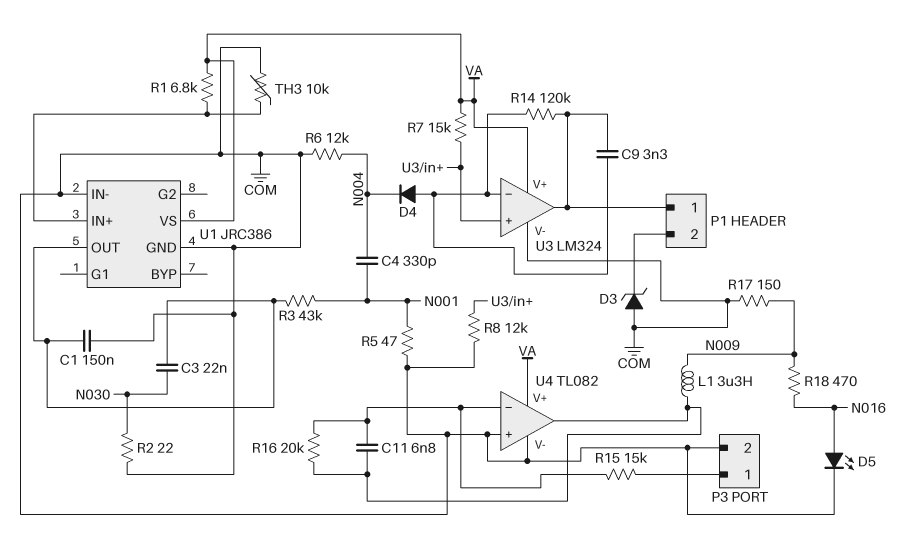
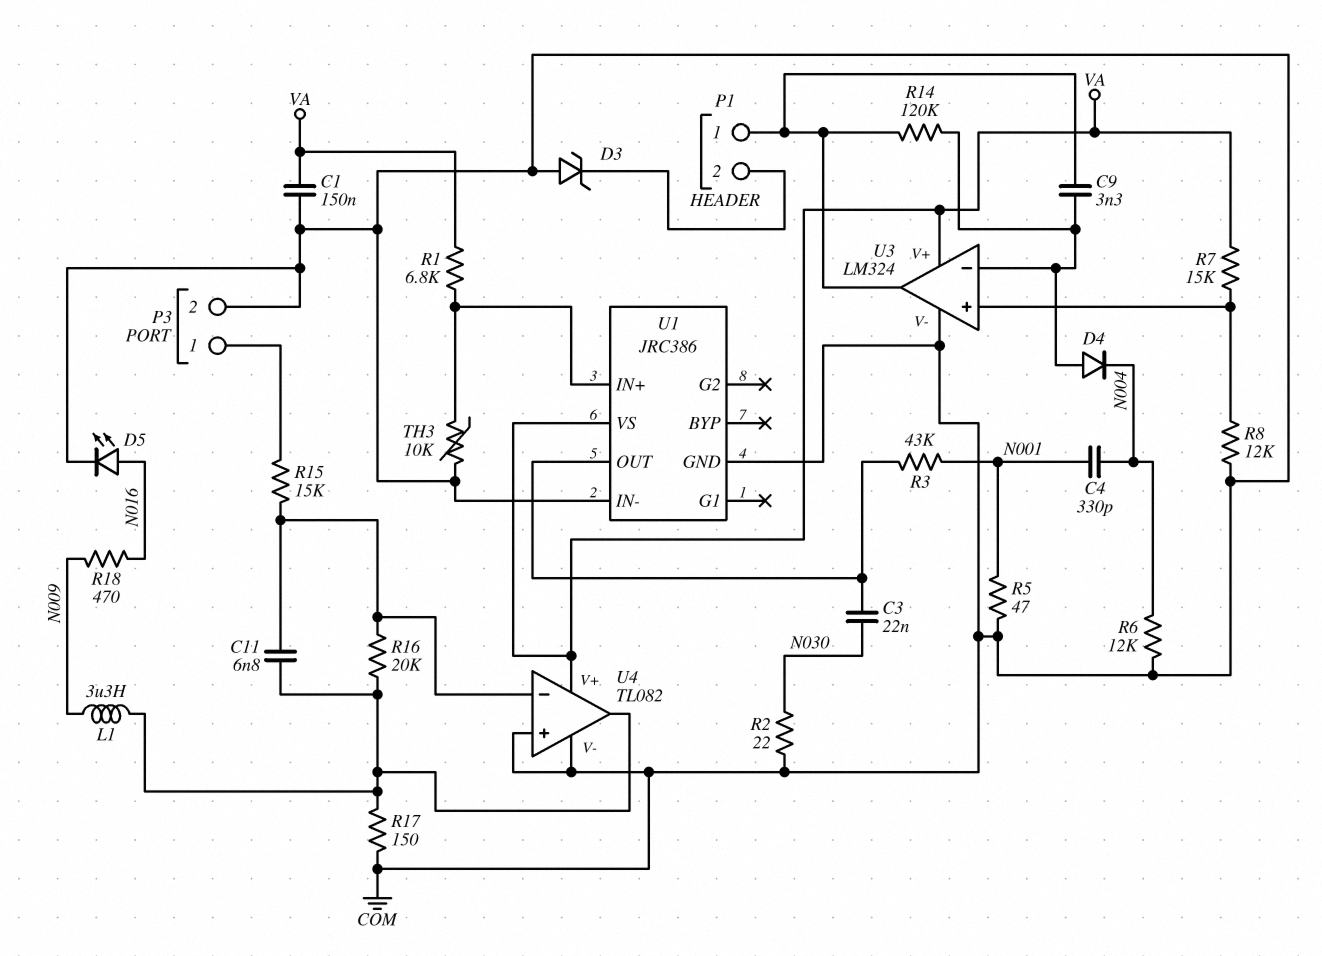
C1: 150nF (COM, U1/OUT) -> 150nF (COM, VA)
R17: 150 (COM, N009) -> 150 (COM, U4/out)

